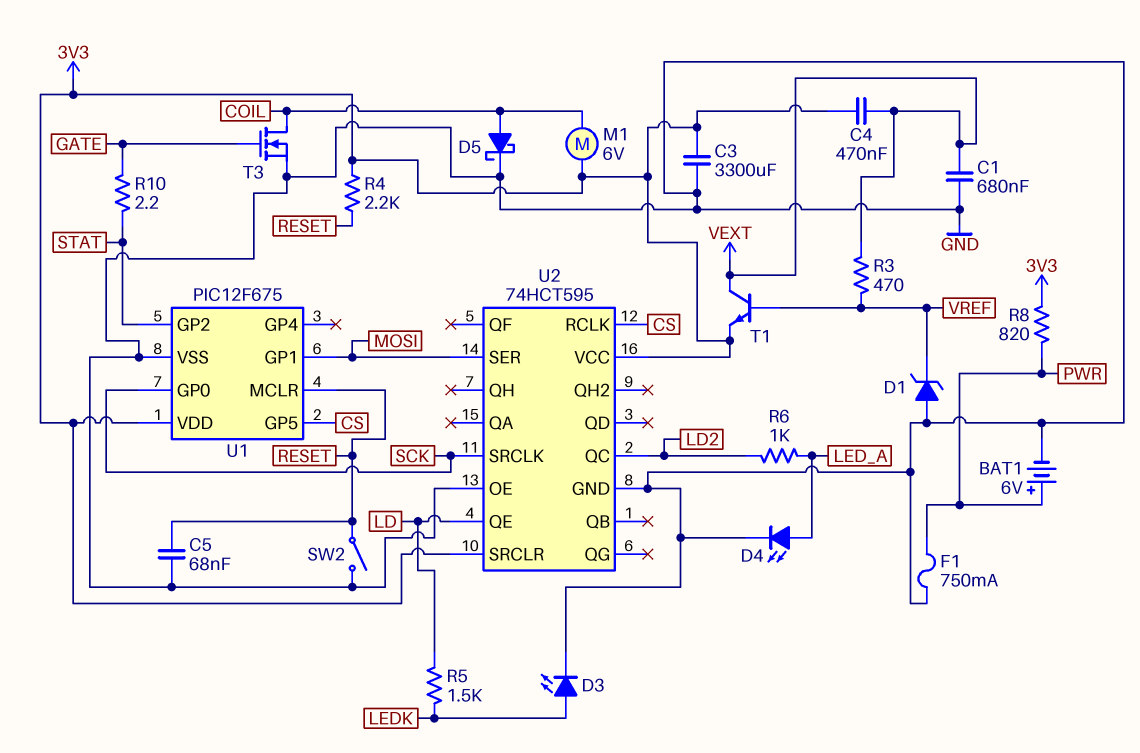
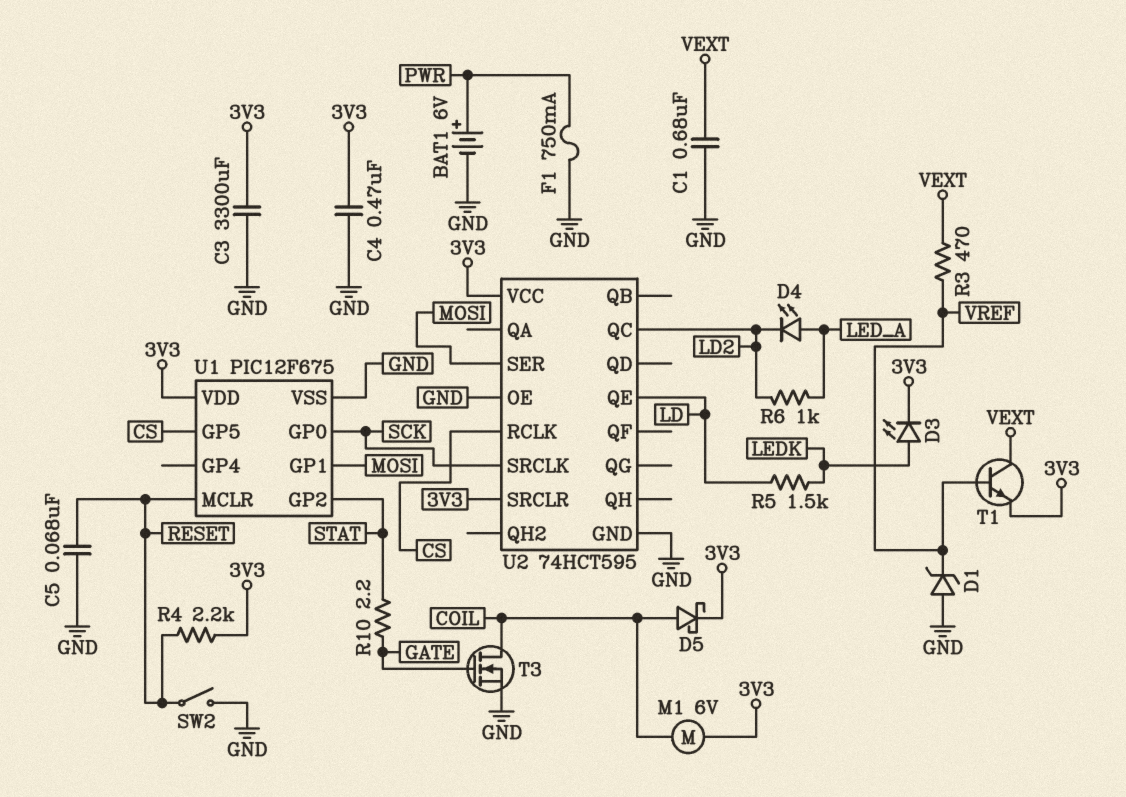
C4: 470nF (3V3, VEXT) -> 470nF (3V3, GND)
D3: LED (A LEDK, K GND) -> LED (A LEDK, K 3V3)
D4: LED (A LED_A, K GND) -> LED (A LED_A, K LD2)
D5: schottky (A COIL, K GND) -> schottky (A COIL, K 3V3)
R8: 820 (3V3, PWR) -> none

